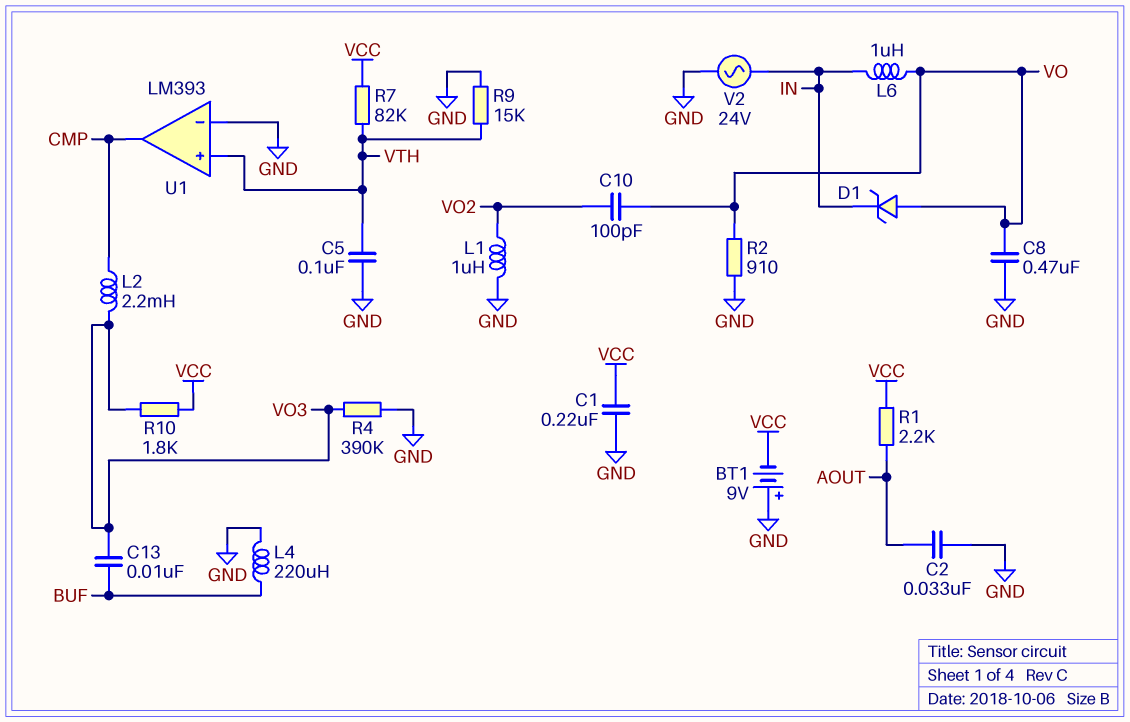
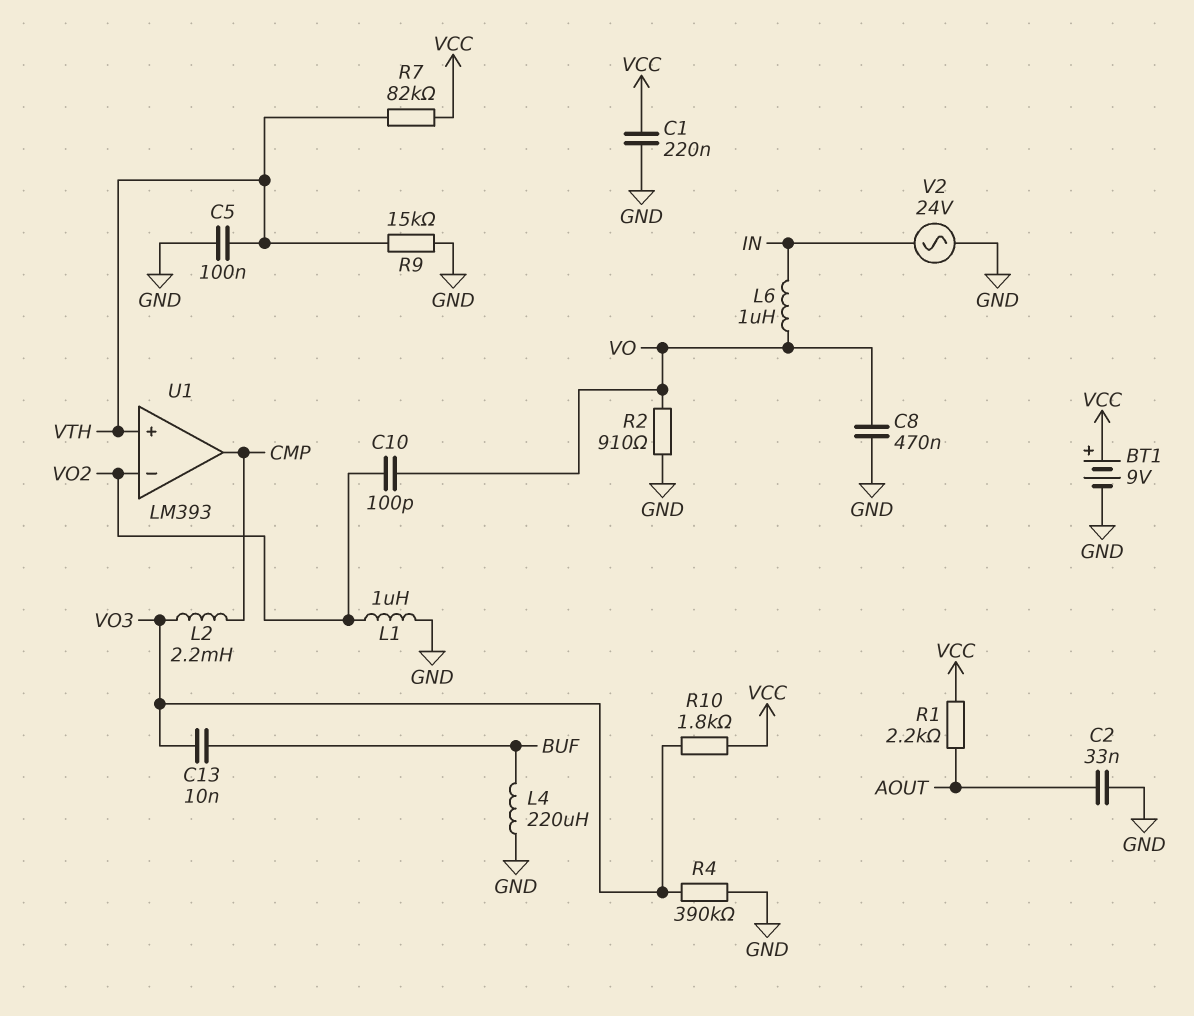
BT1: 9V (plus GND, minus VCC) -> 9V (plus VCC, minus GND)
D1: zener (A VO, K IN) -> none
U1 pin in-: GND -> VO2

